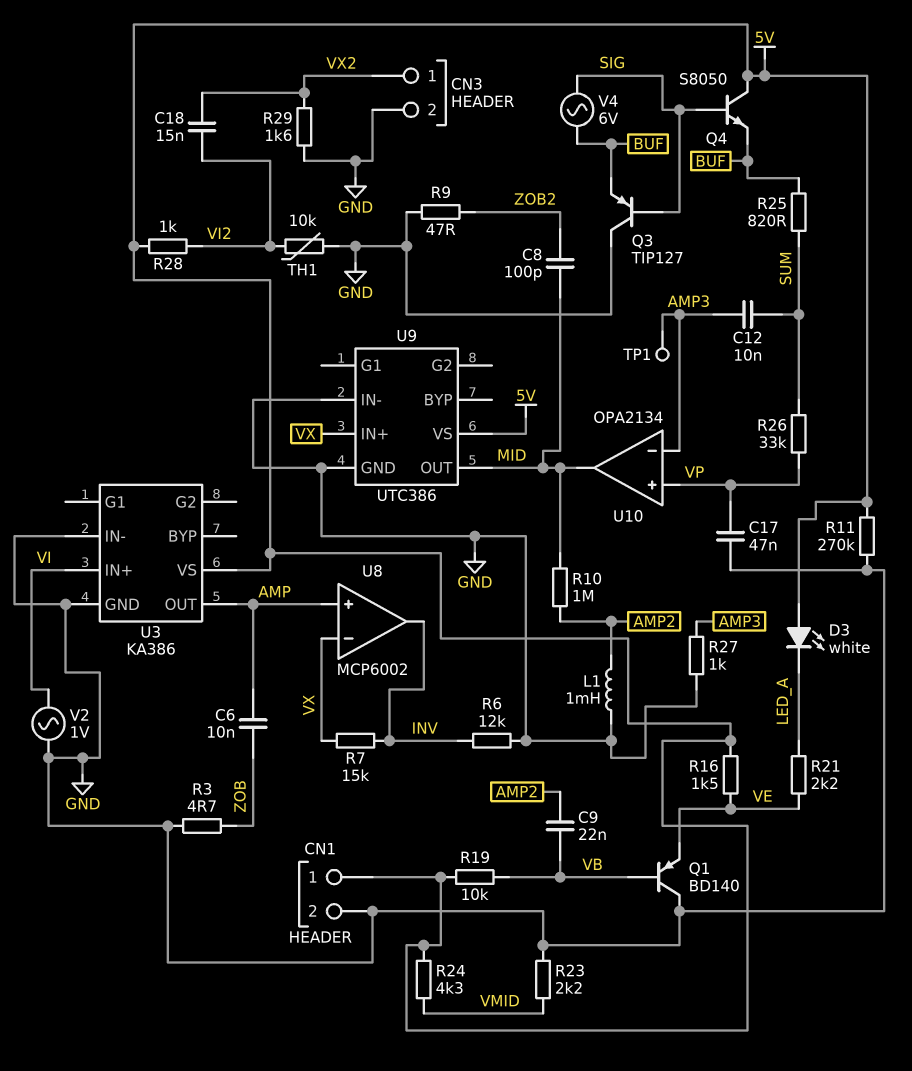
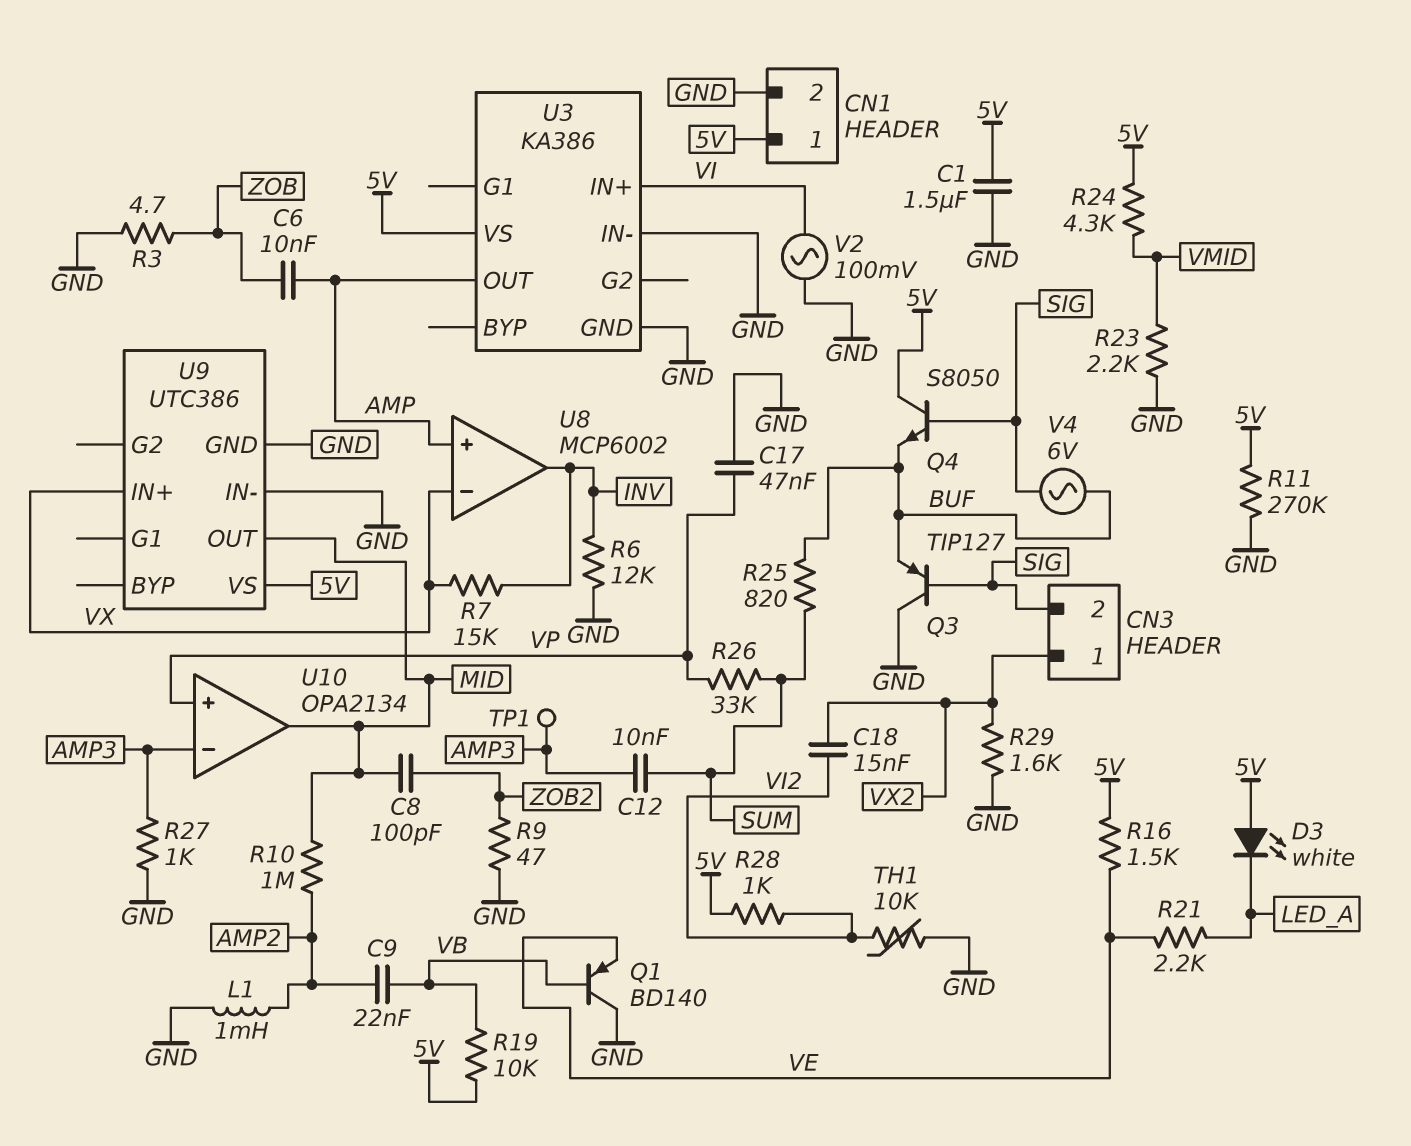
C1: none -> 1.5uF (5V, GND)
CN3 pin 2: GND -> SIG
V2: AC 1V (GND, VI) -> AC 100mV (GND, VI)

